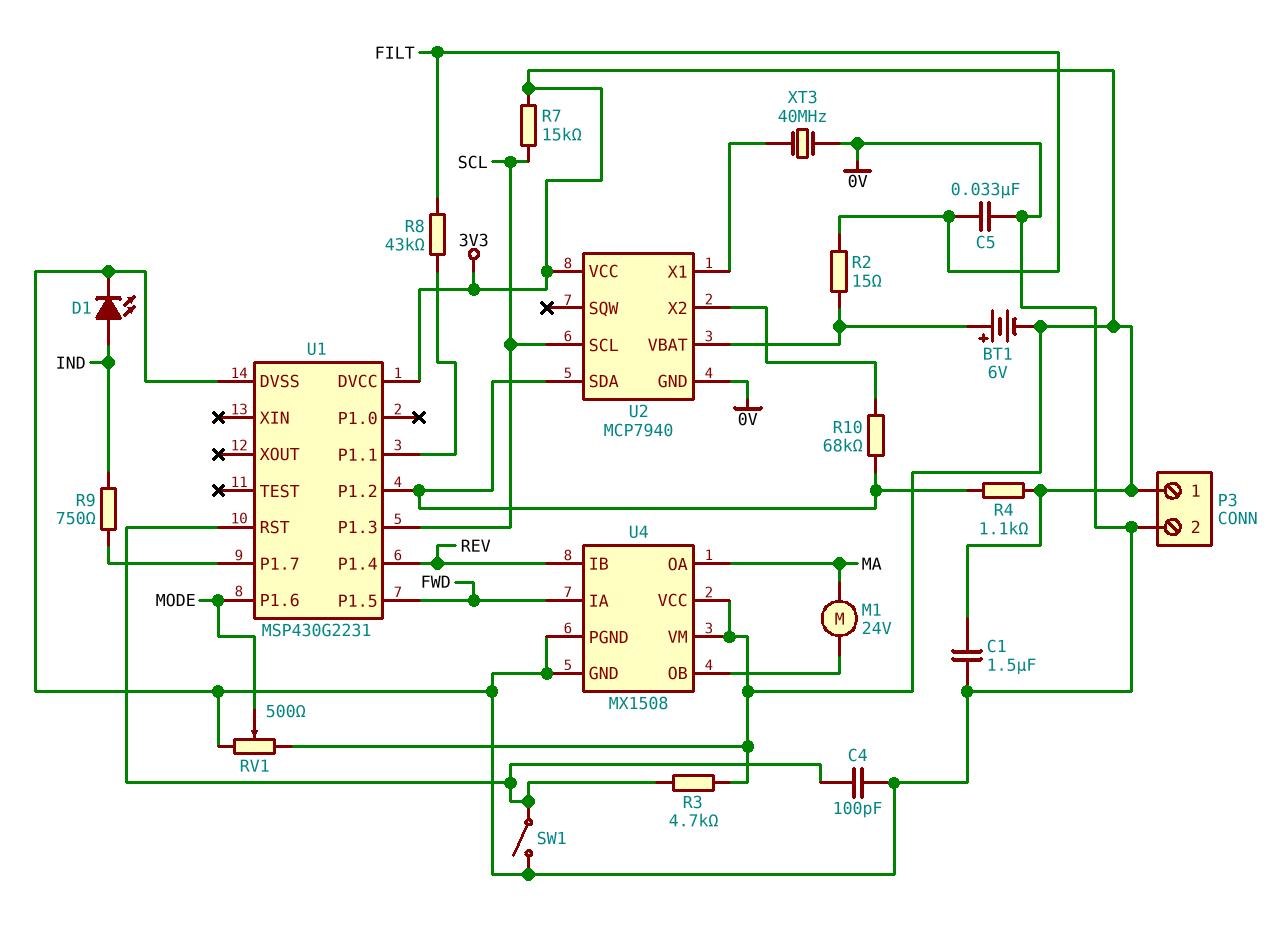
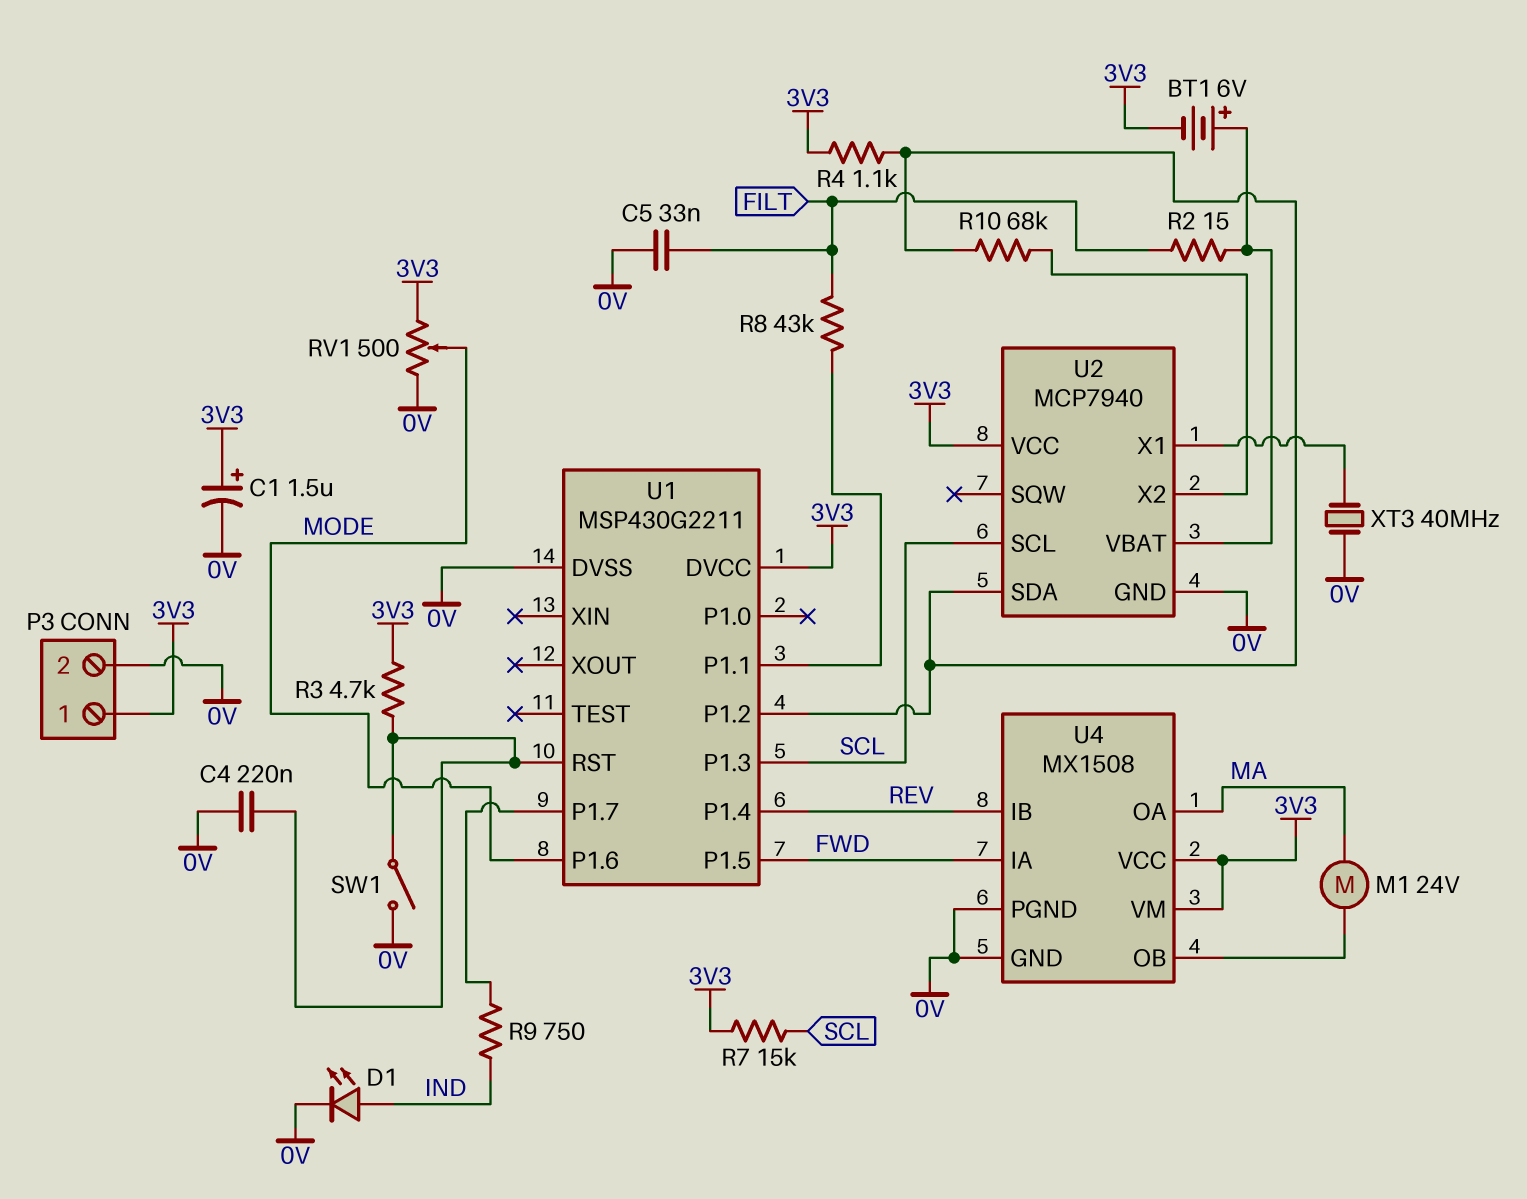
C1: 1.5uF (0V, 3V3) -> 1.5uF (plus 3V3, minus 0V)
C4: 100pF (0V, U1/RST) -> 220nF (0V, U1/RST)
U1: MSP430G2231 -> MSP430G2211

